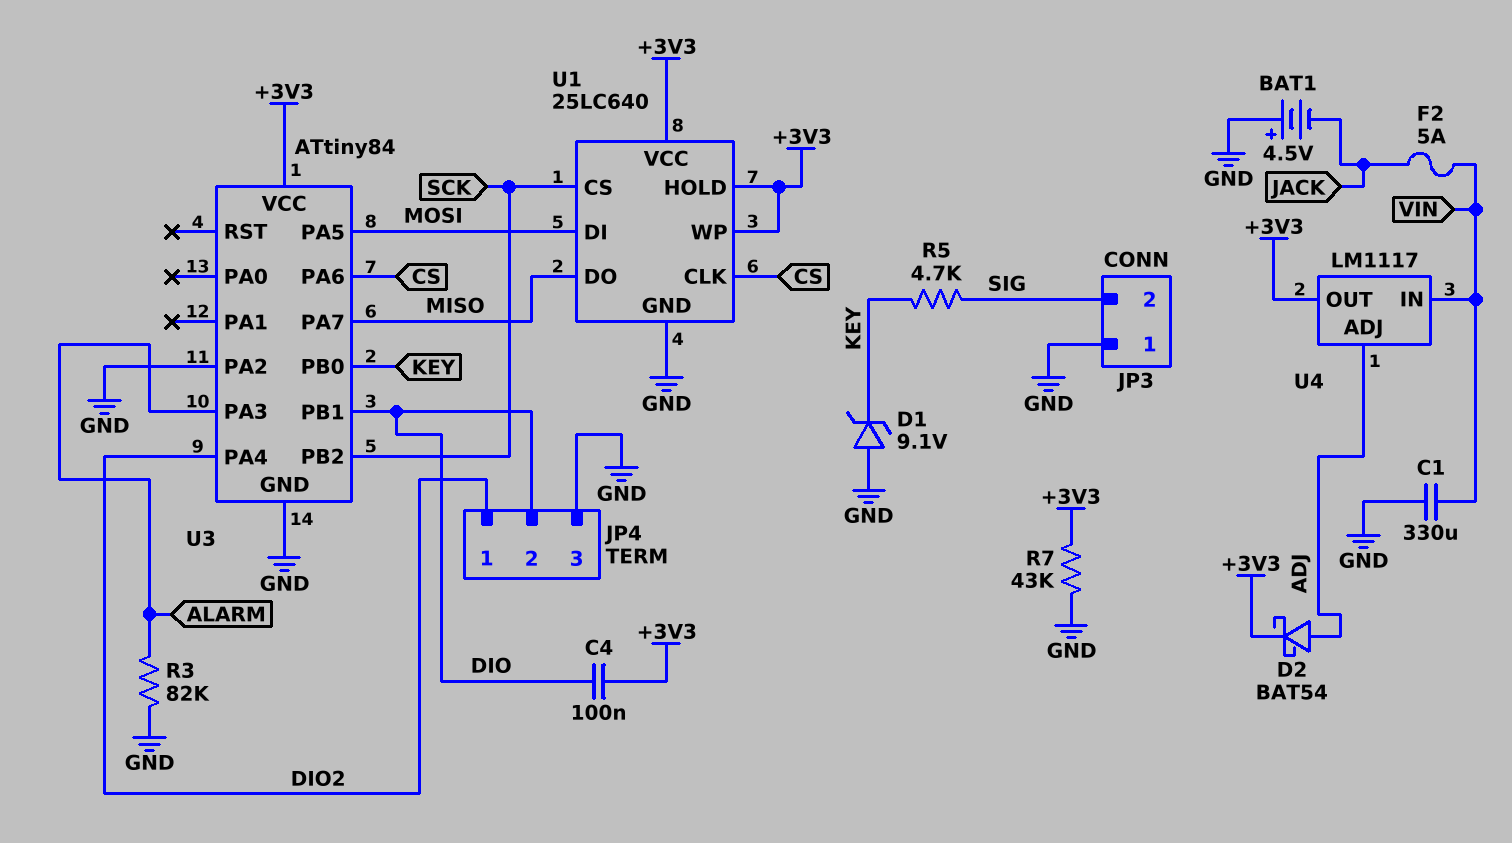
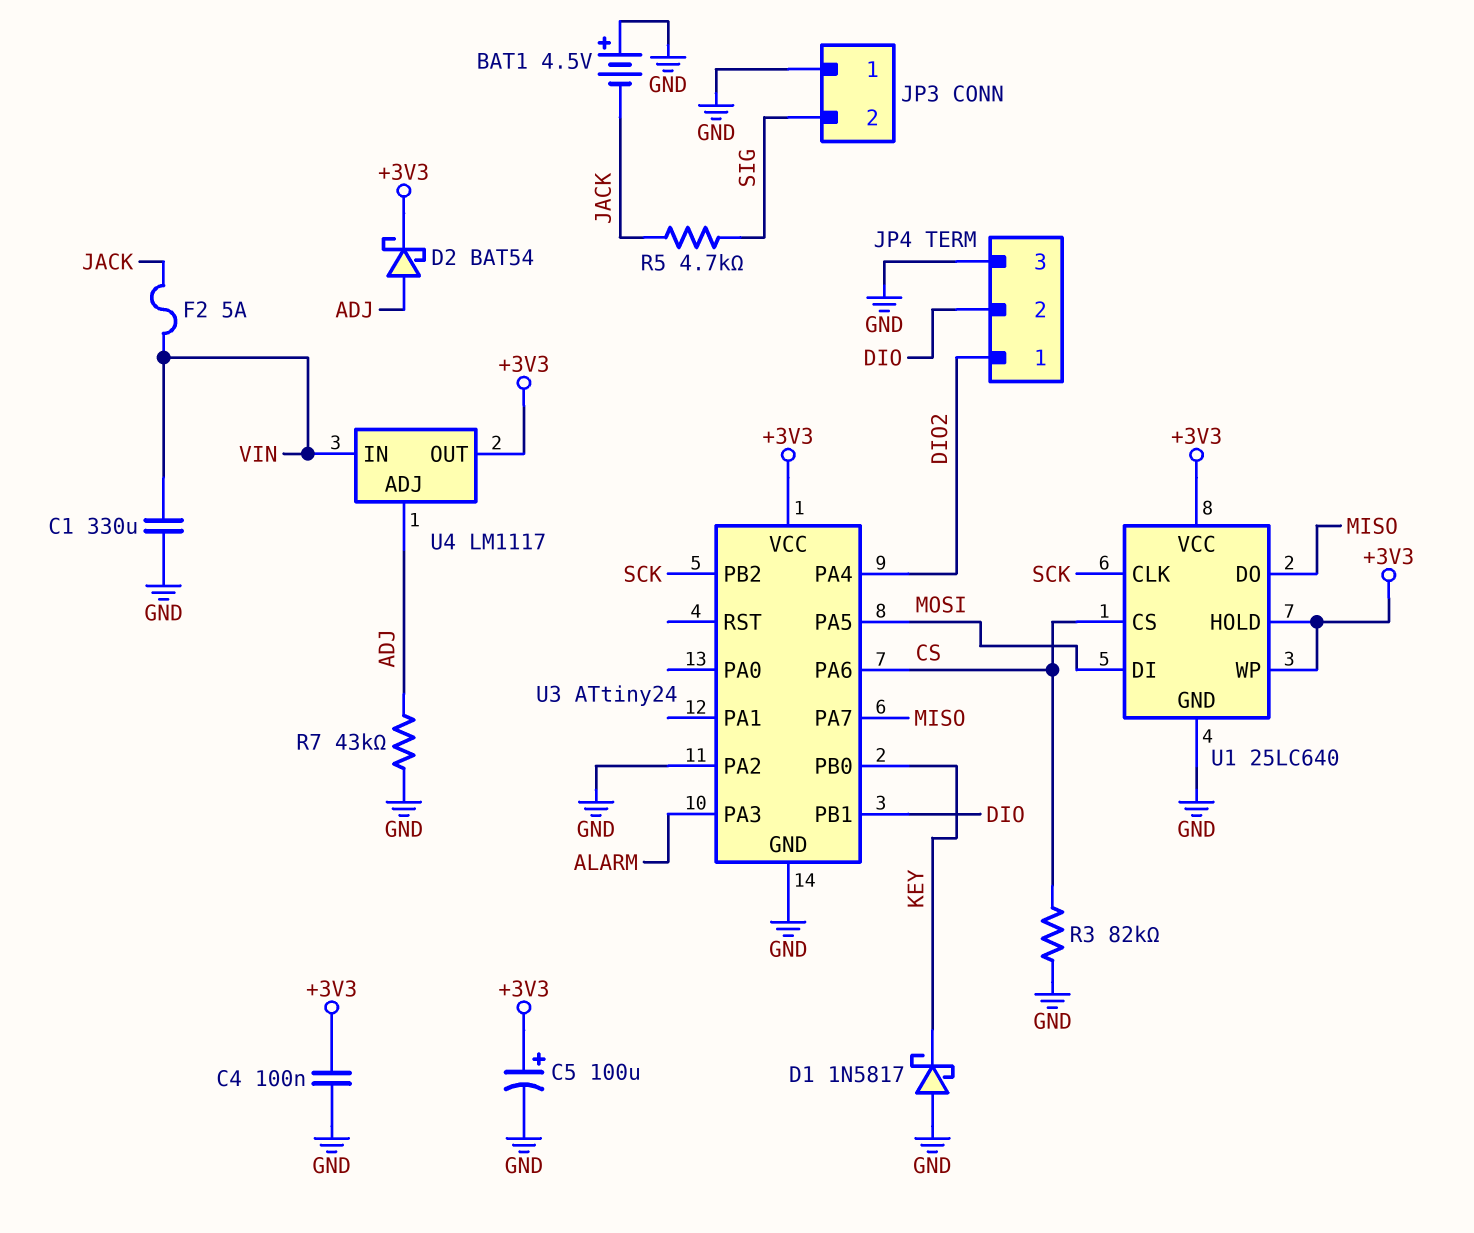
C4: 100nF (+3V3, DIO) -> 100nF (+3V3, GND)
C5: none -> 100uF (plus +3V3, minus GND)
D1: zener 9.1V (A GND, K KEY) -> schottky 1N5817 (A GND, K KEY)
R3: 82k (ALARM, GND) -> 82k (CS, GND)
R5: 4.7k (KEY, SIG) -> 4.7k (JACK, SIG)
R7: 43k (+3V3, GND) -> 43k (ADJ, GND)
U1 pin CLK: CS -> SCK
U1 pin CS: SCK -> CS
U3: ATtiny84 -> ATtiny24

